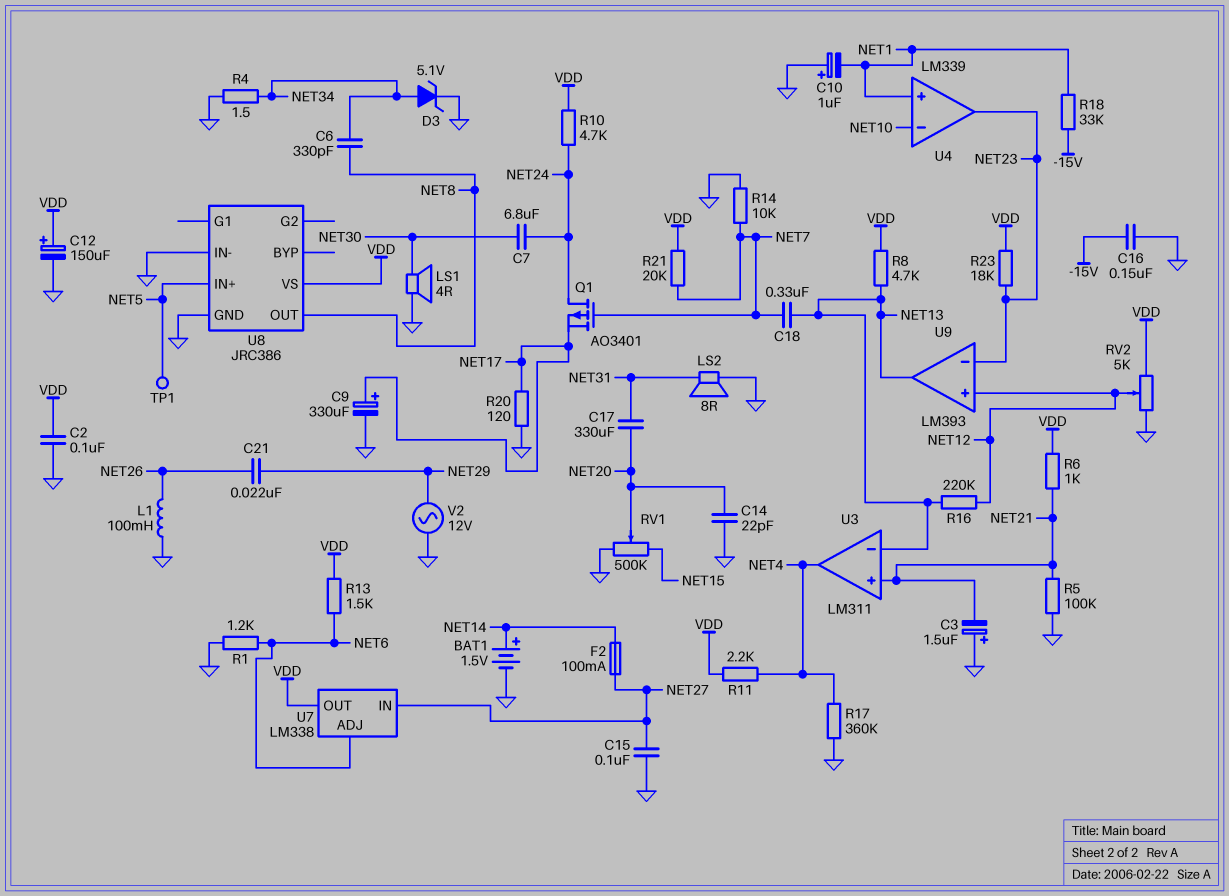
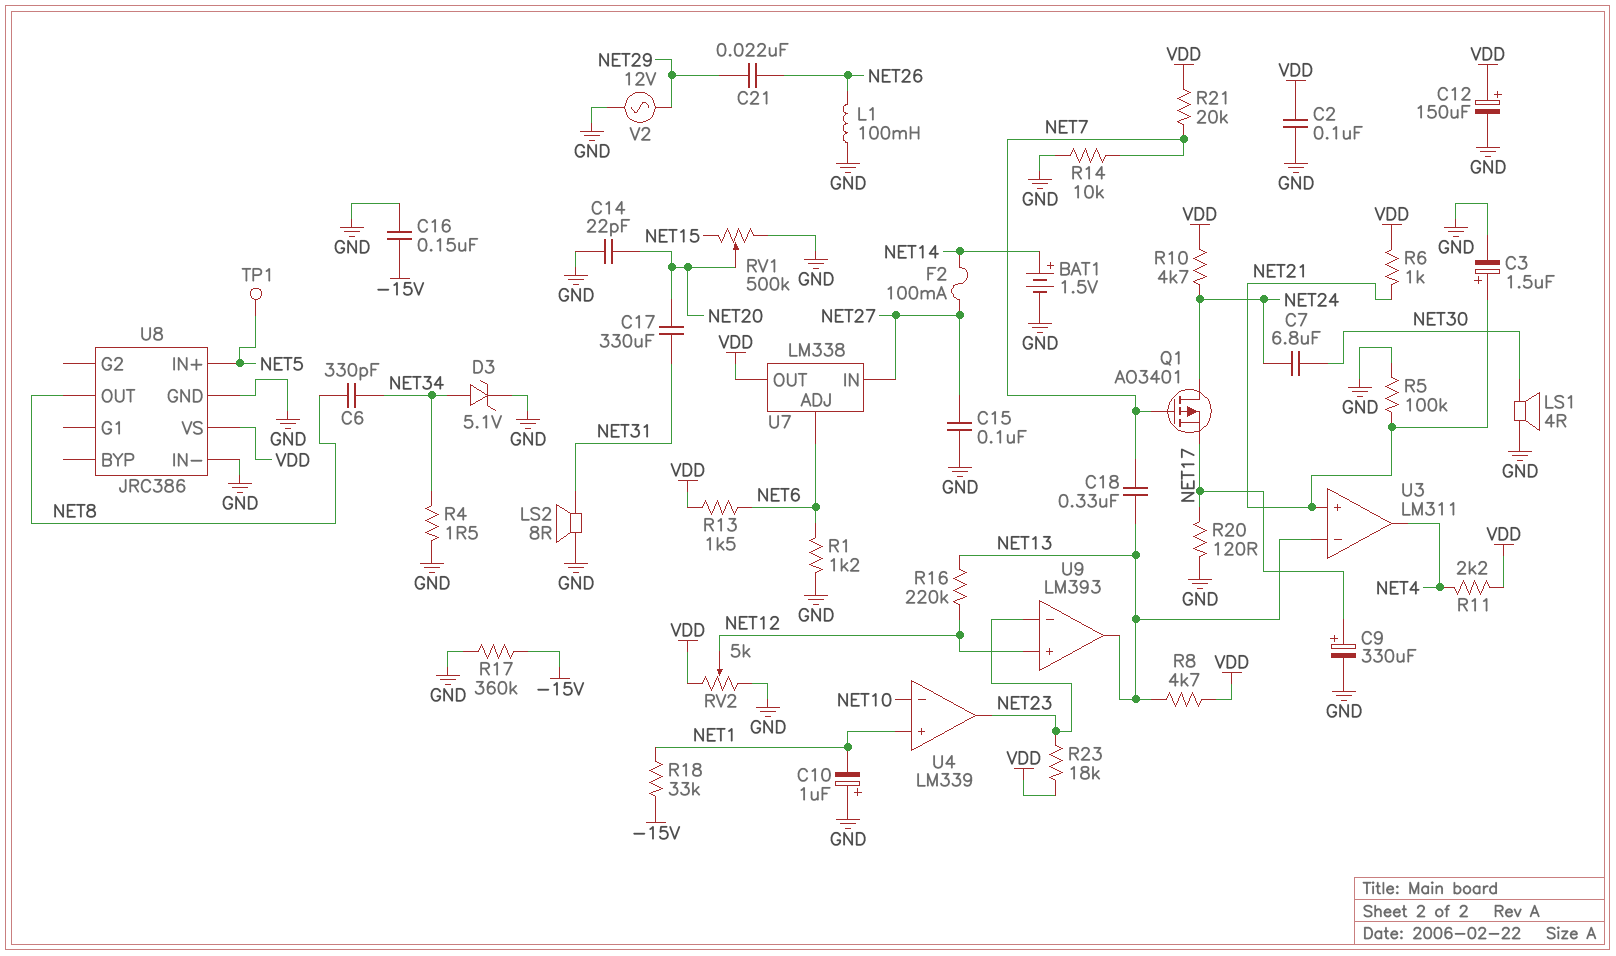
C3: 1.5uF (plus GND, minus NET21) -> 1.5uF (plus NET21, minus GND)
R17: 360k (GND, NET4) -> 360k (-15V, GND)

